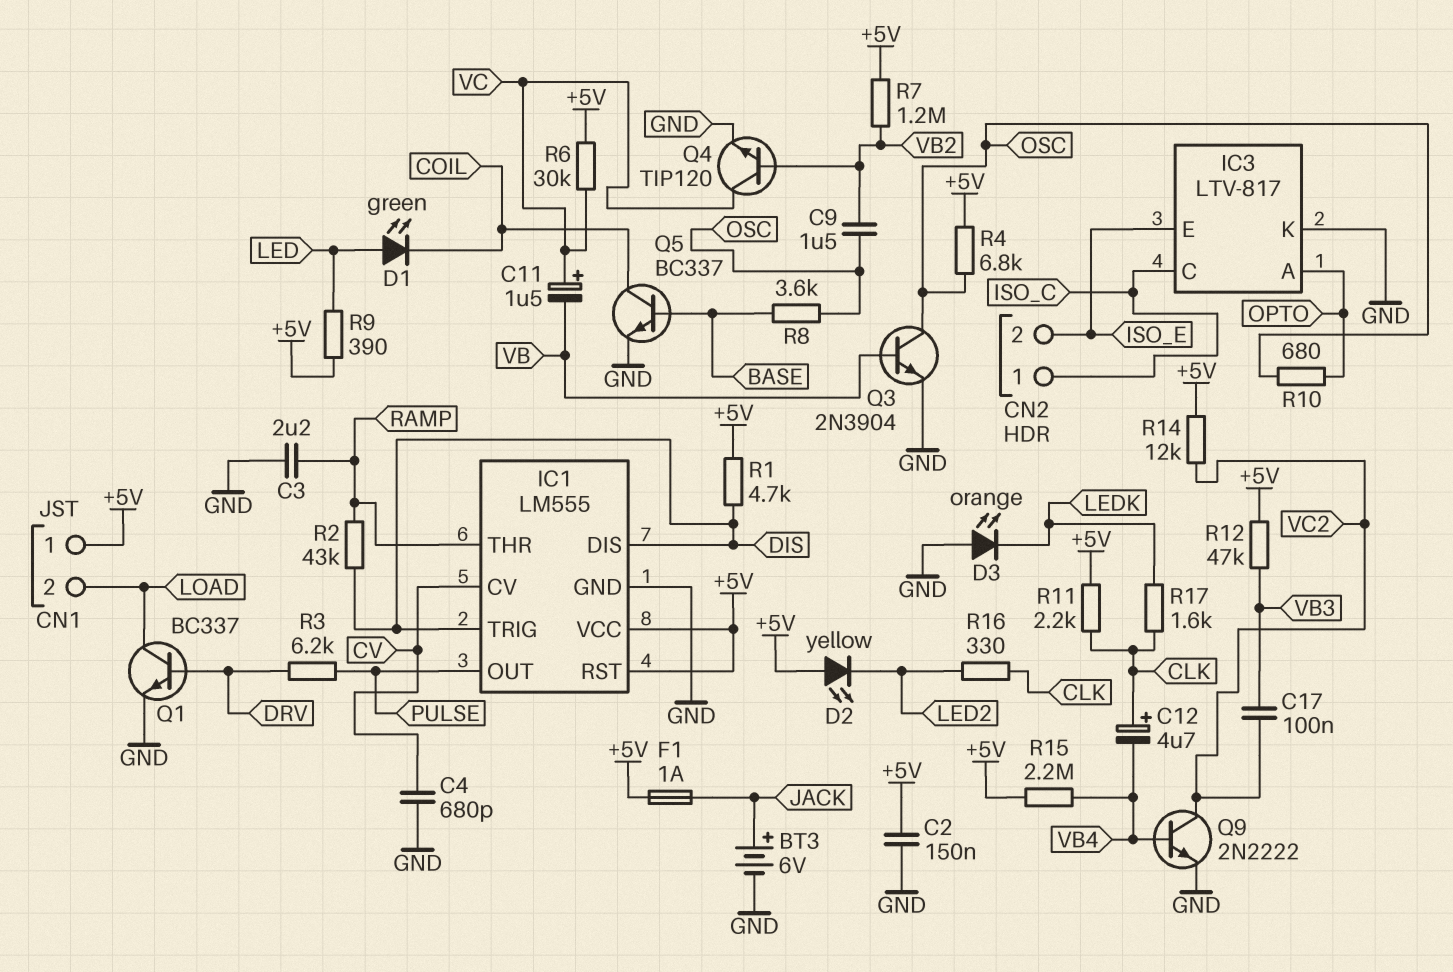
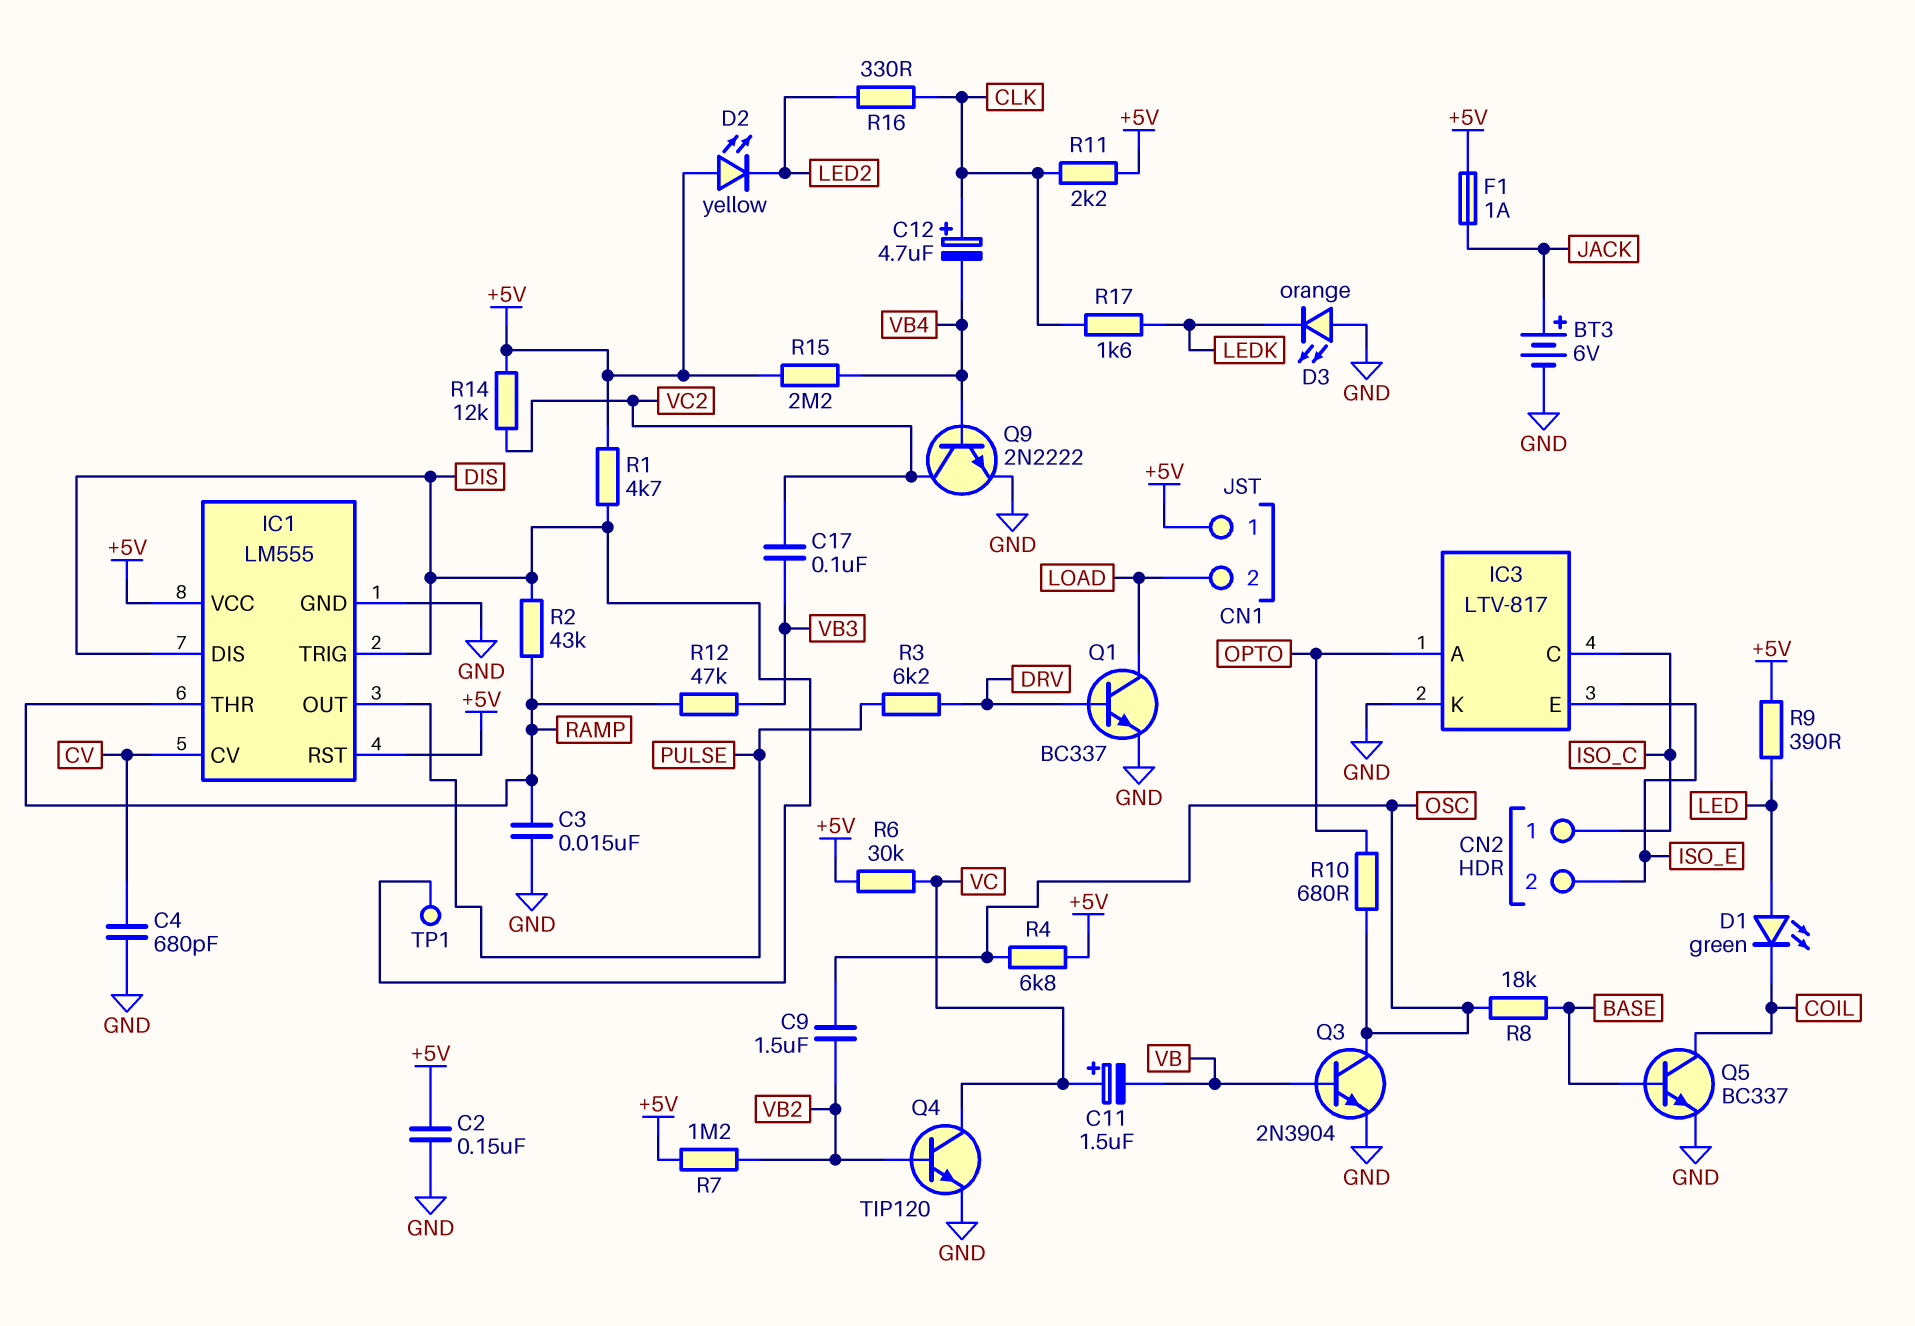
C3: 2.2uF (GND, RAMP) -> 15nF (GND, RAMP)
R8: 3.6k (BASE, OSC) -> 18k (BASE, OSC)
R12: 47k (+5V, VB3) -> 47k (RAMP, VB3)
TP1: none -> test point (DIS)

